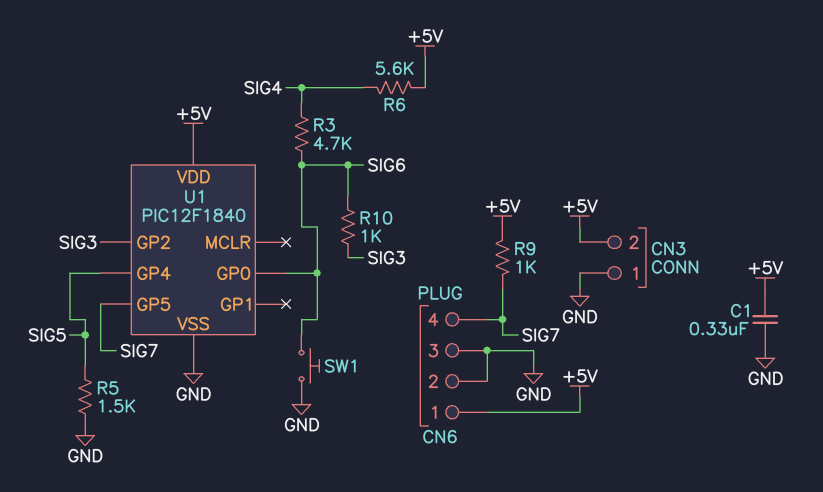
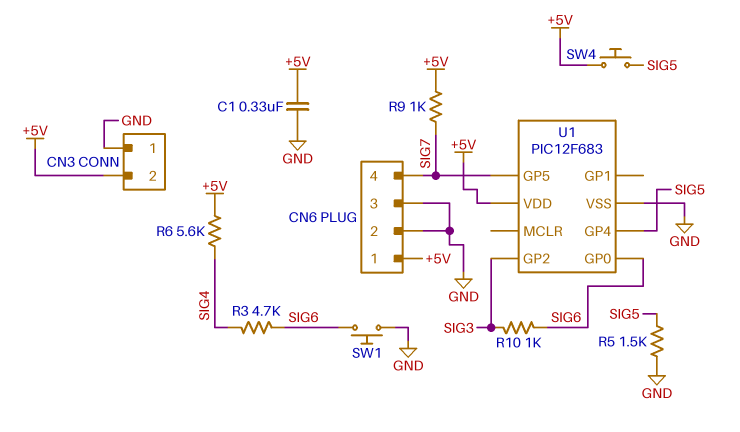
SW4: none -> button (+5V, SIG5)
U1: PIC12F1840 -> PIC12F683

